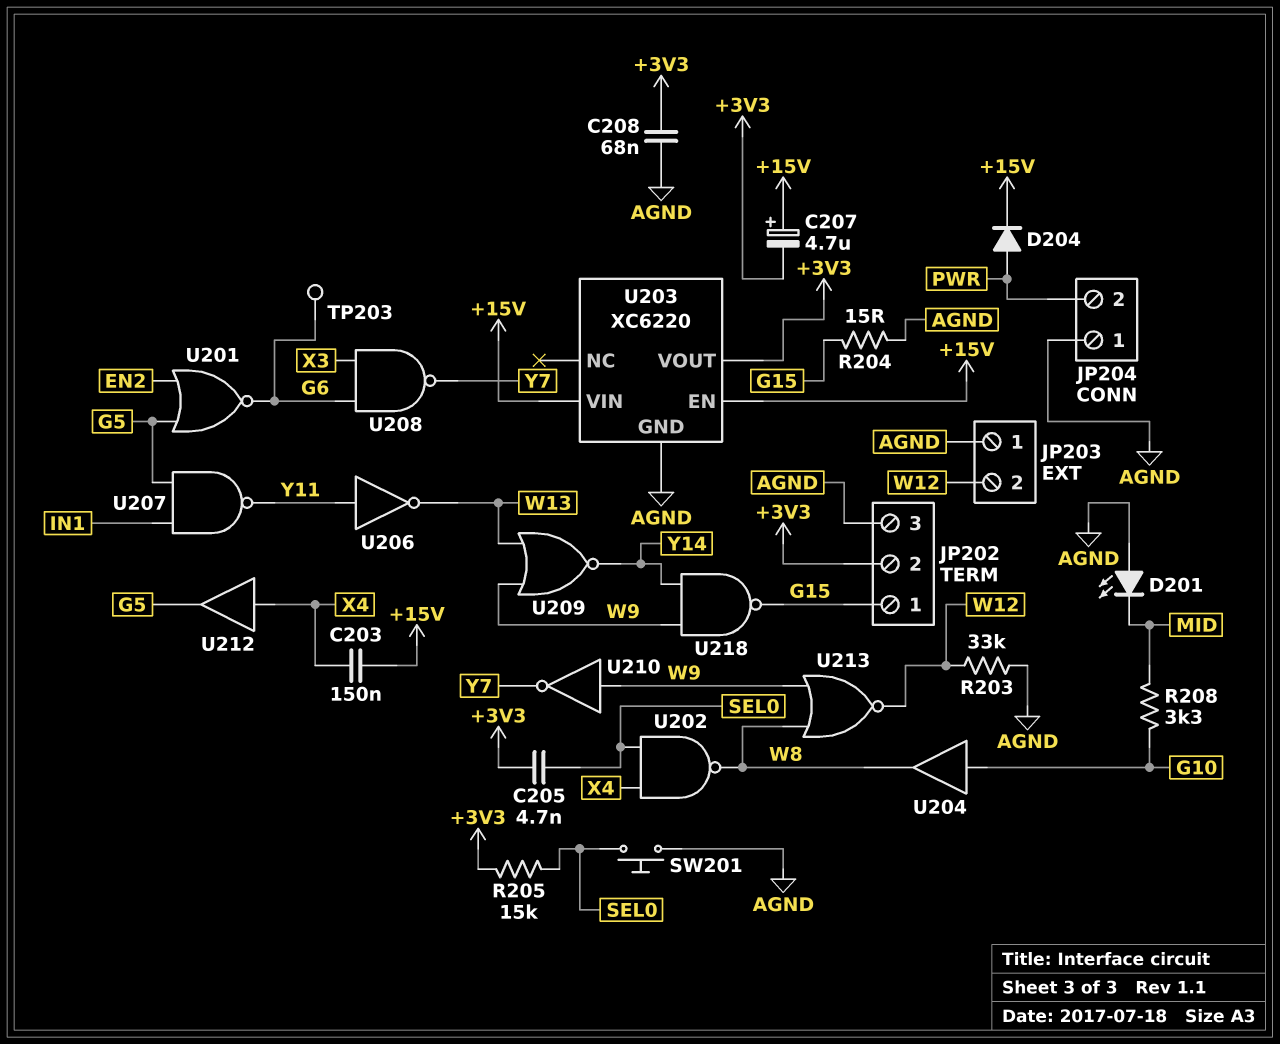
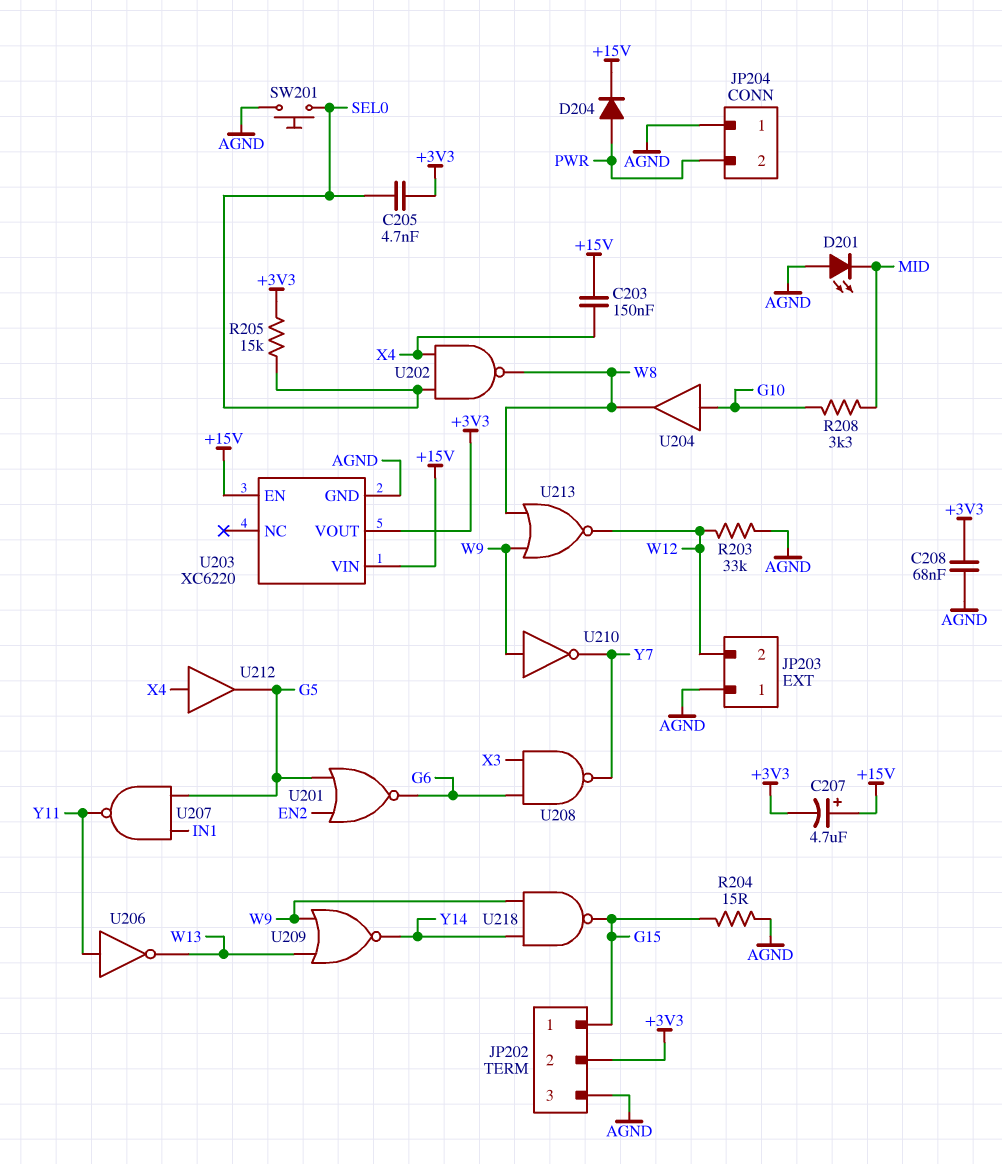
TP203: test point (G6) -> none

